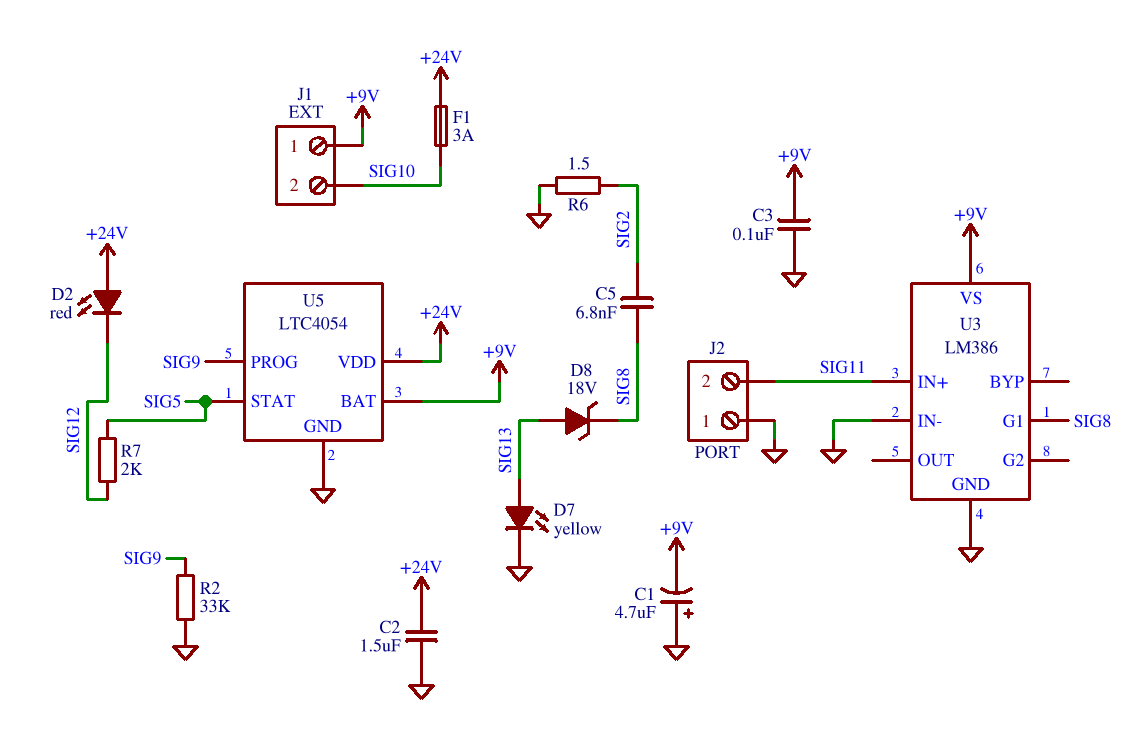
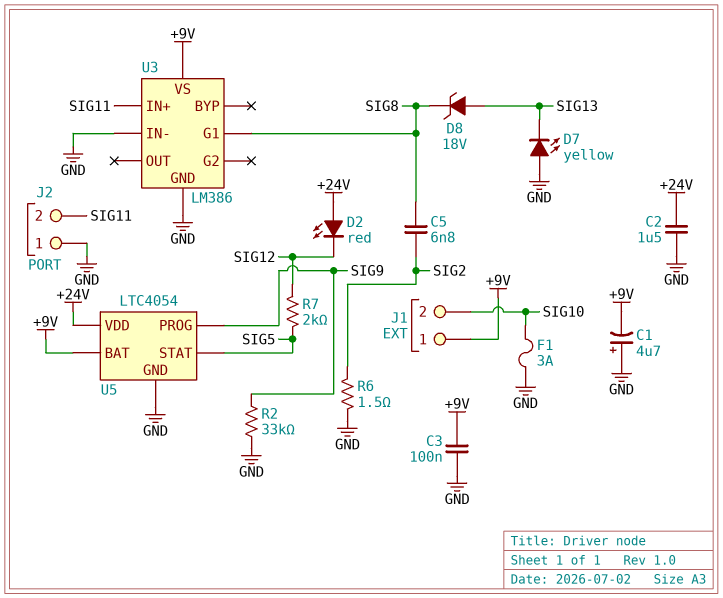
D7: LED yellow (A SIG13, K GND) -> LED yellow (A GND, K SIG13)
F1: 3A (+24V, SIG10) -> 3A (GND, SIG10)

